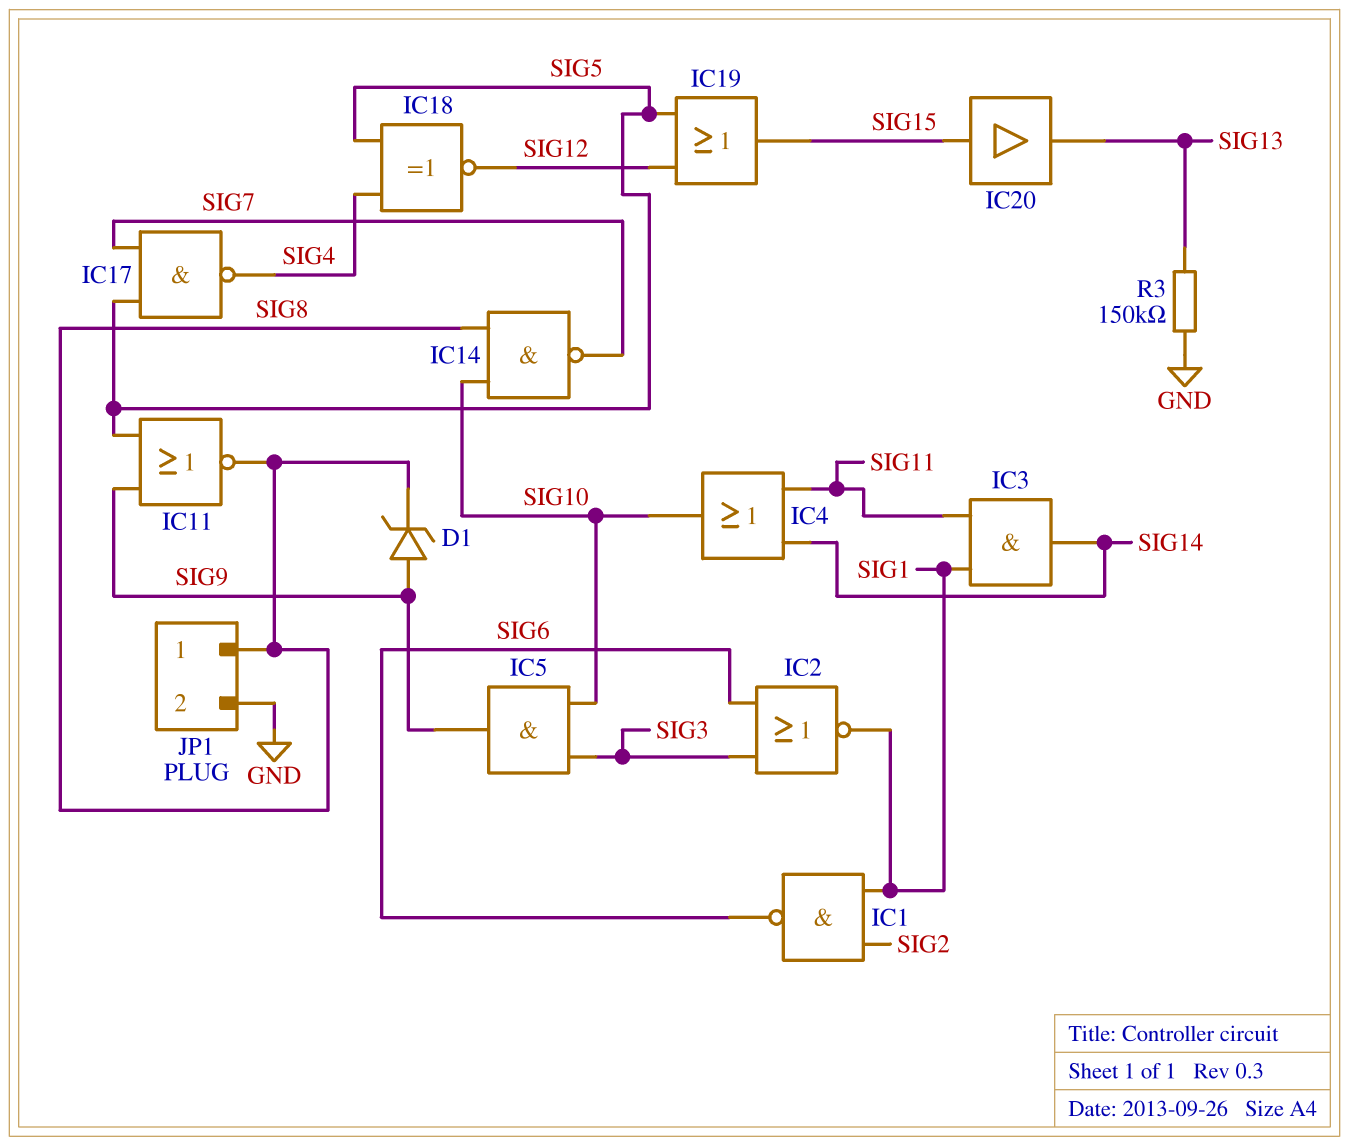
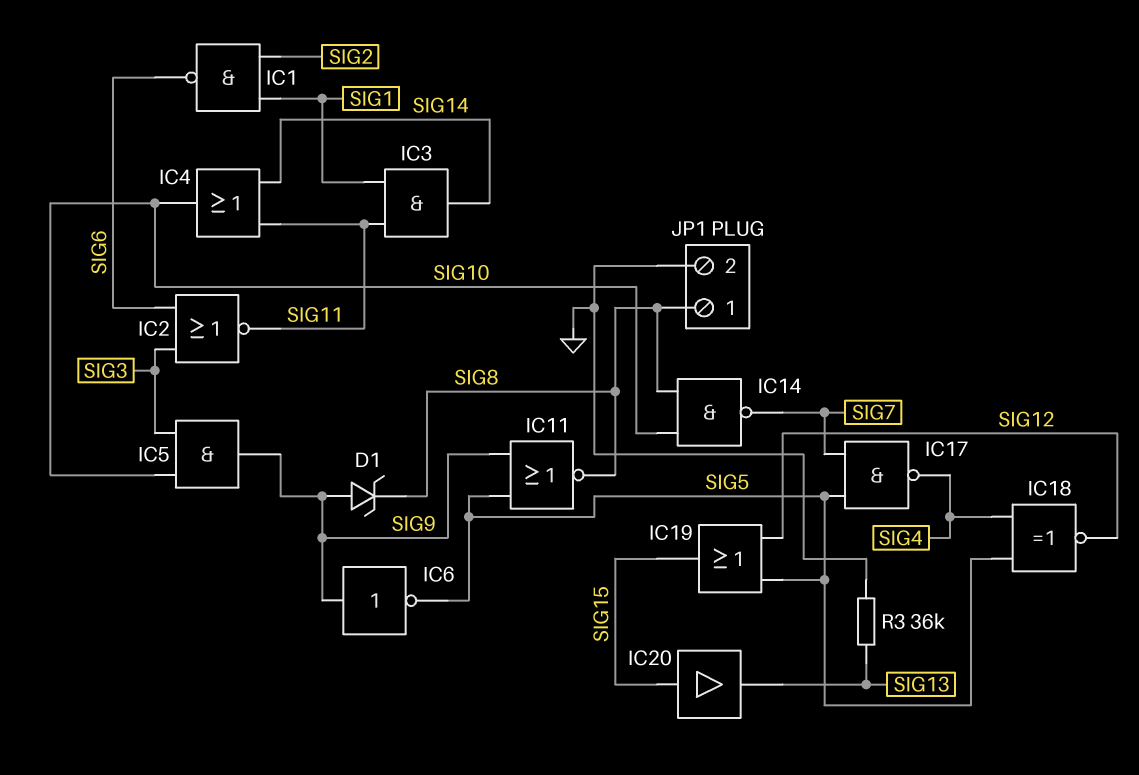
IC2: NOR (in SIG3, in SIG6, out SIG1) -> NOR (in SIG3, in SIG6, out SIG11)
IC6: none -> NOT (in SIG9, out SIG5)
R3: 150k (GND, SIG13) -> 36k (GND, SIG13)

